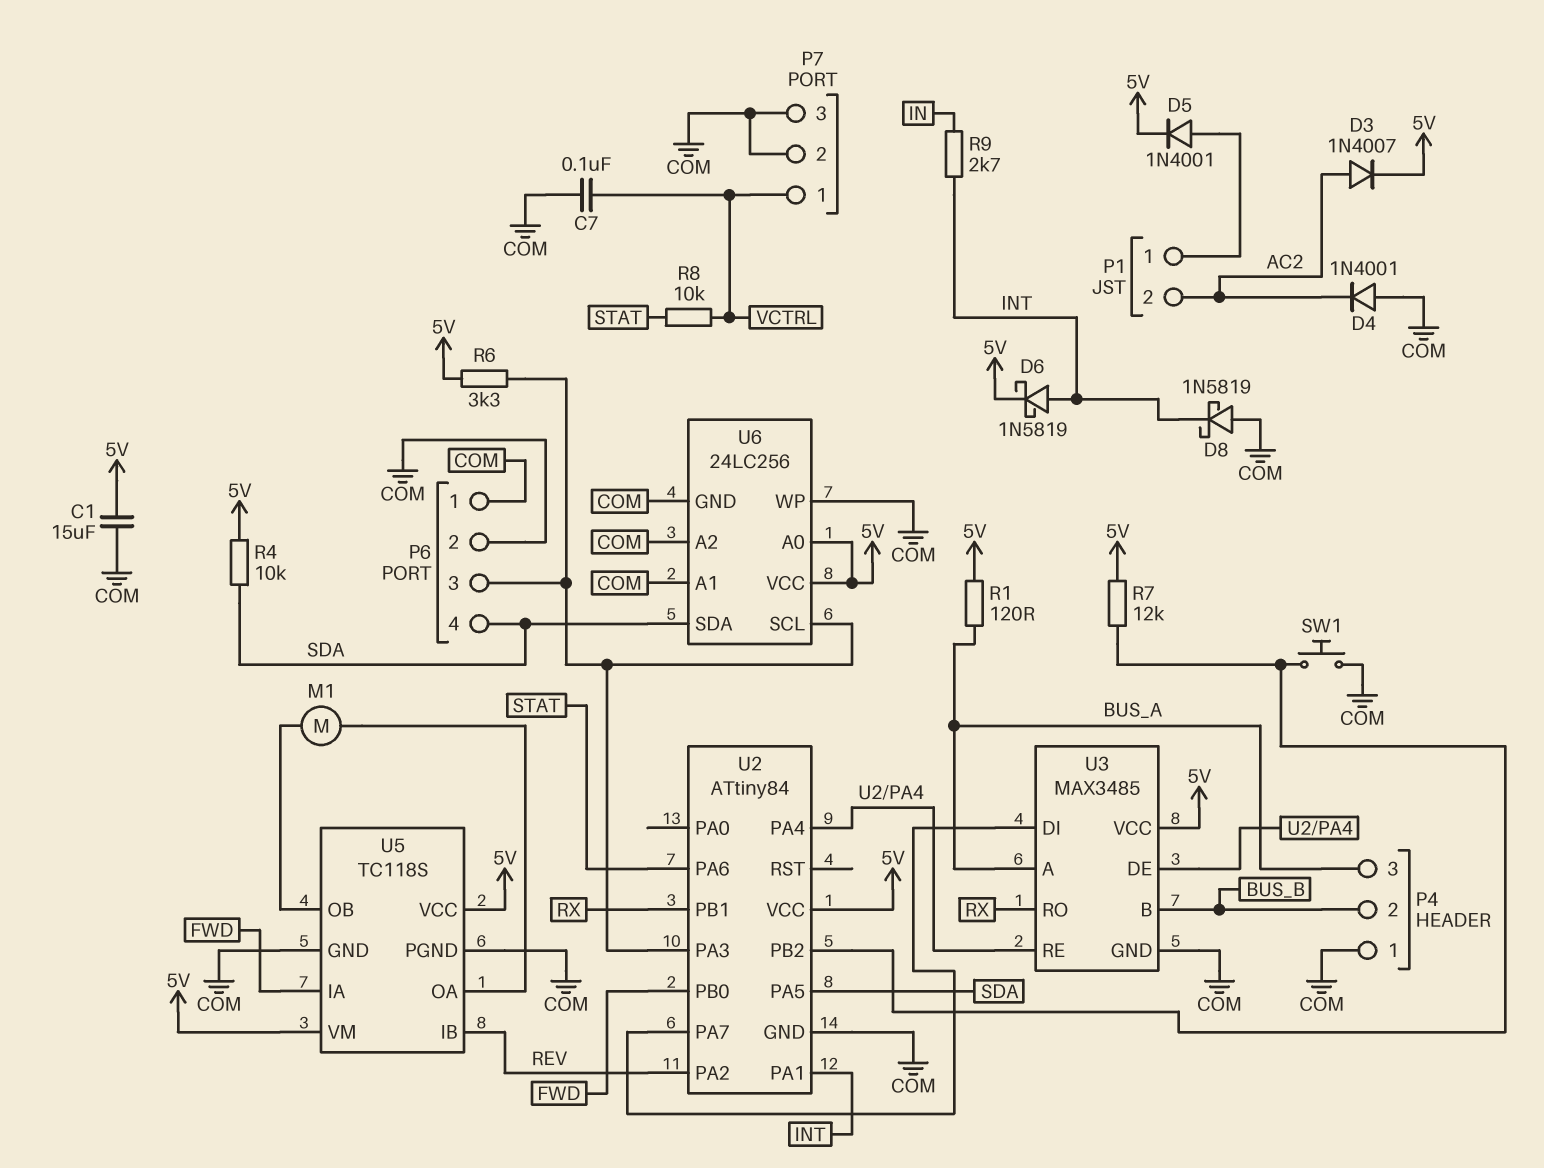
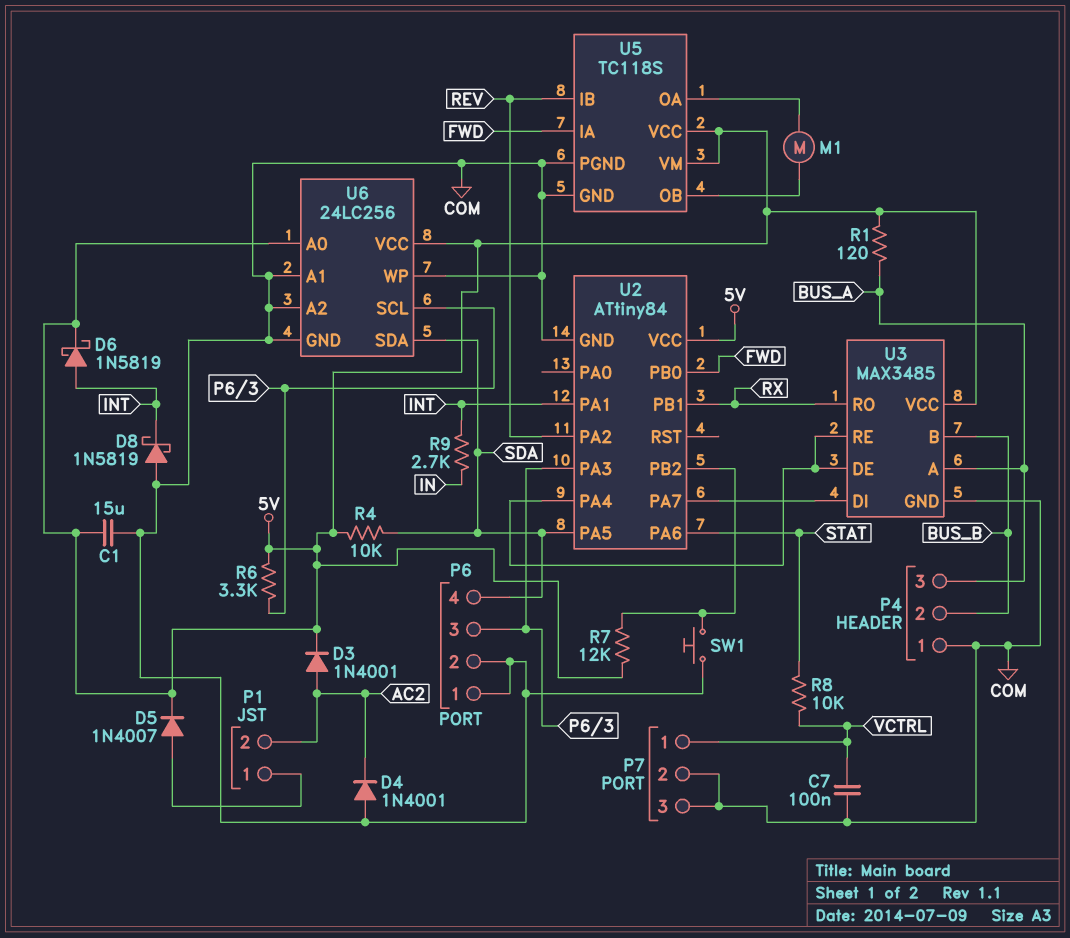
D3: diode 1N4007 (A AC2, K 5V) -> diode 1N4001 (A AC2, K 5V)
D5: diode 1N4001 (A P1/1, K 5V) -> diode 1N4007 (A P1/1, K 5V)

